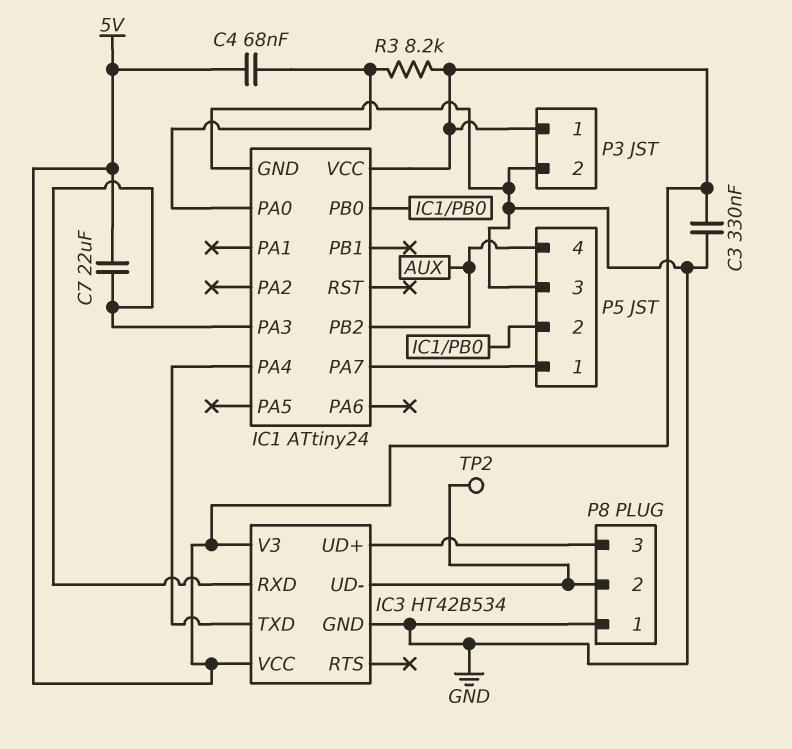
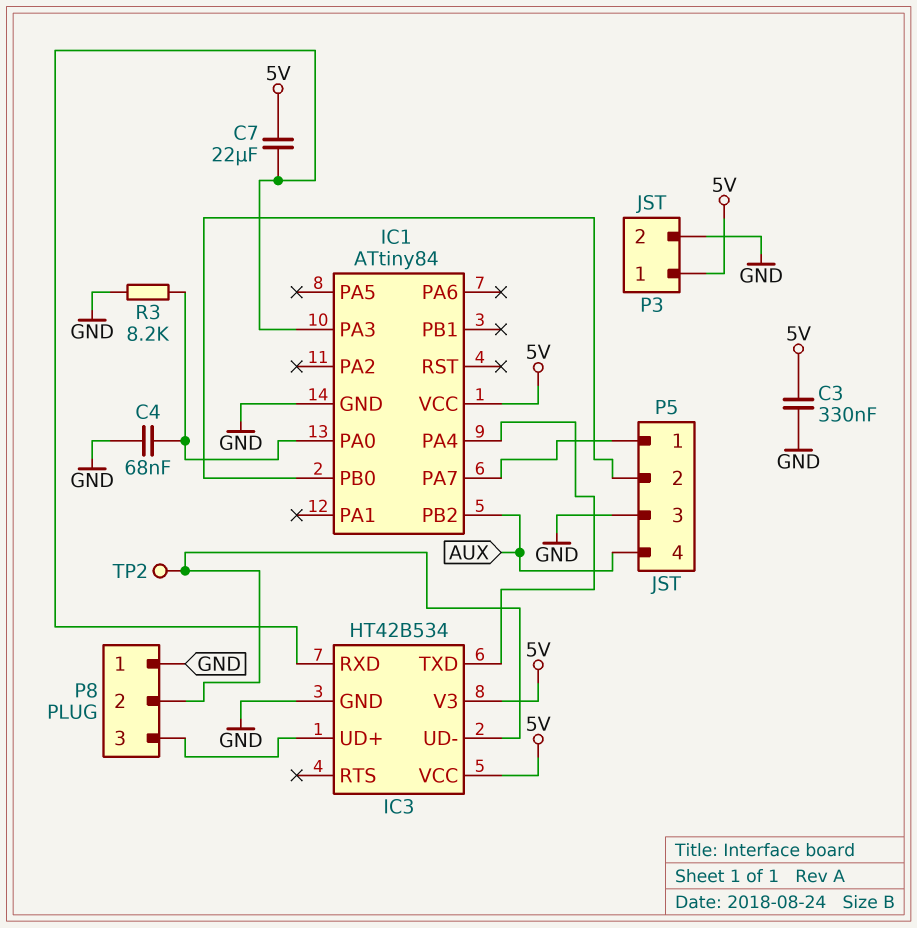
C4: 68nF (5V, IC1/PA0) -> 68nF (GND, IC1/PA0)
IC1: ATtiny24 -> ATtiny84
R3: 8.2k (5V, IC1/PA0) -> 8.2k (GND, IC1/PA0)

